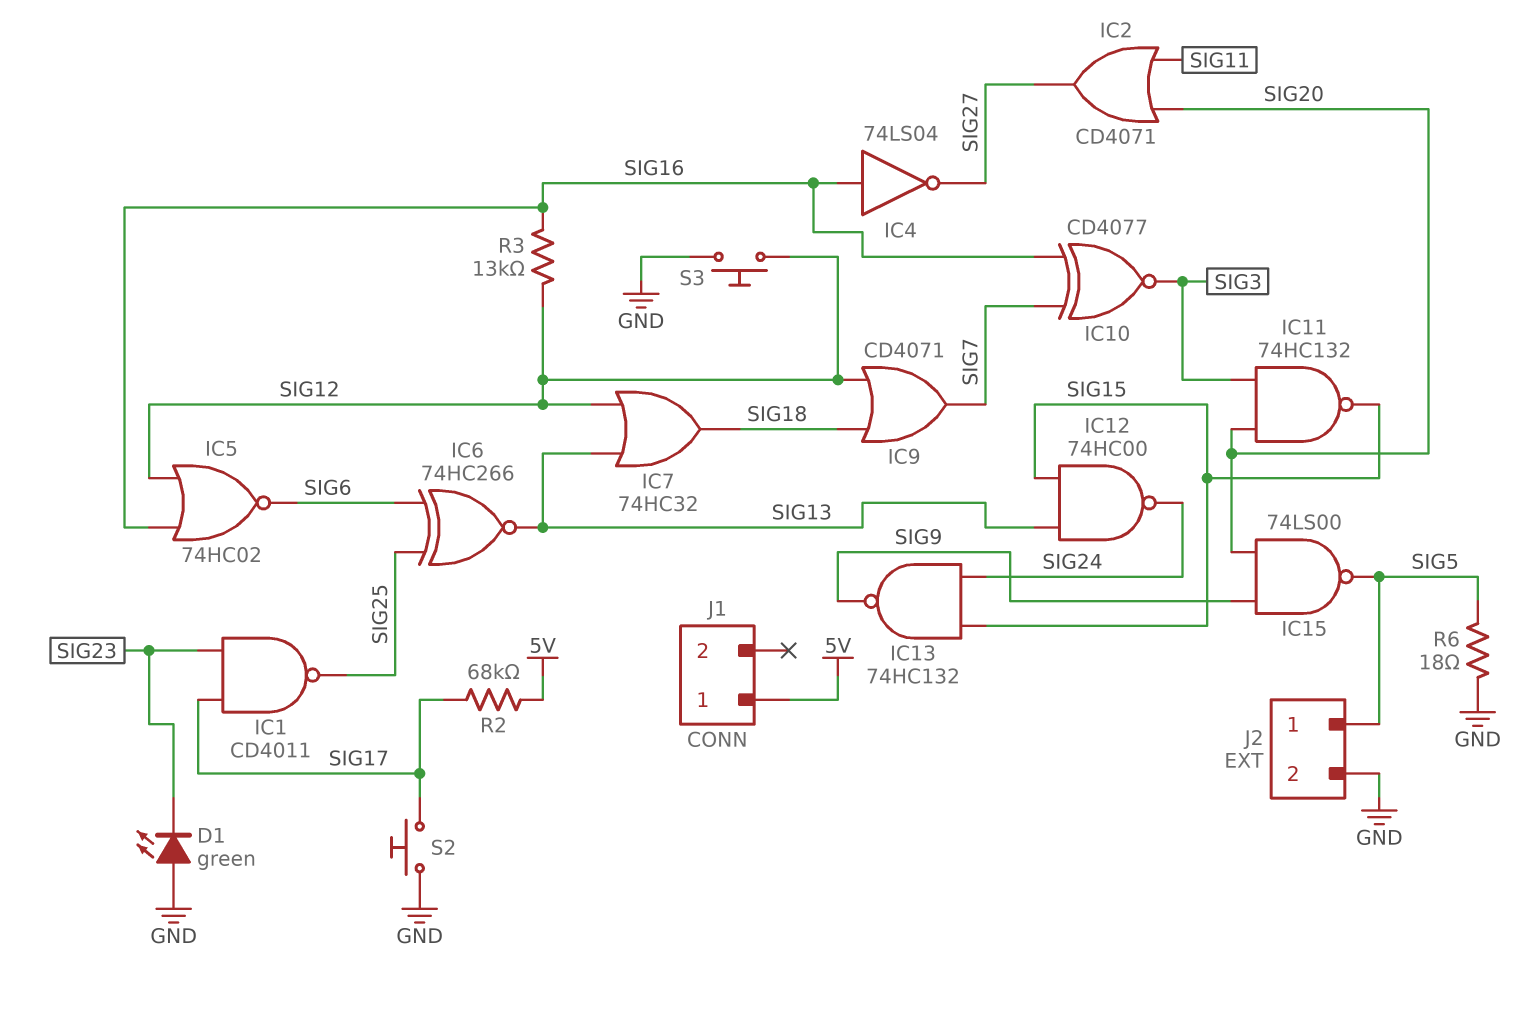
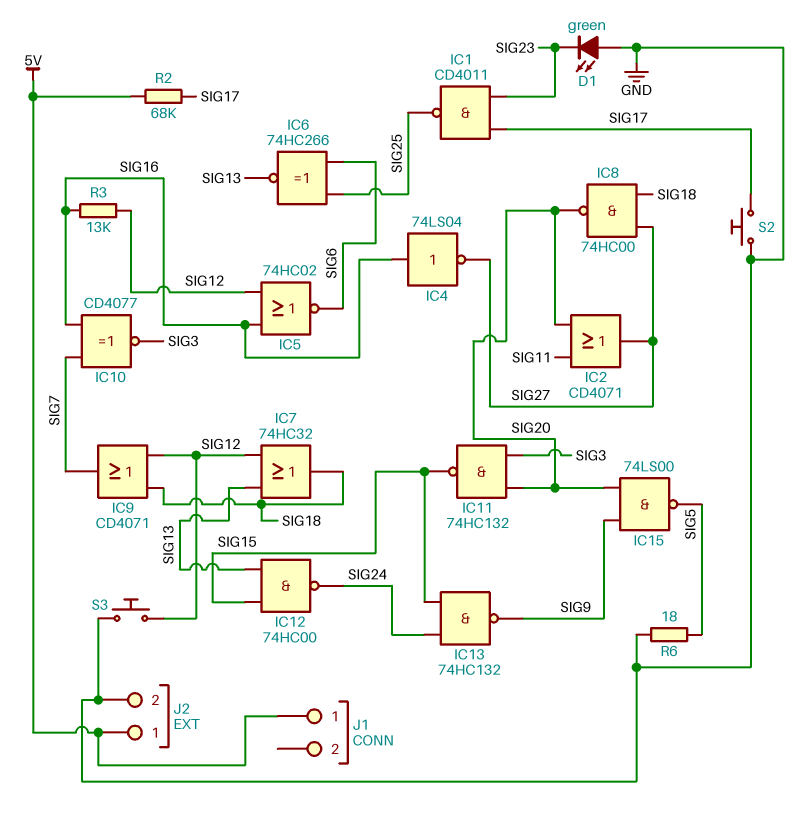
IC8: none -> NAND 74HC00 (in SIG18, in SIG27, out SIG20)
J2 pin 1: SIG5 -> 5V

